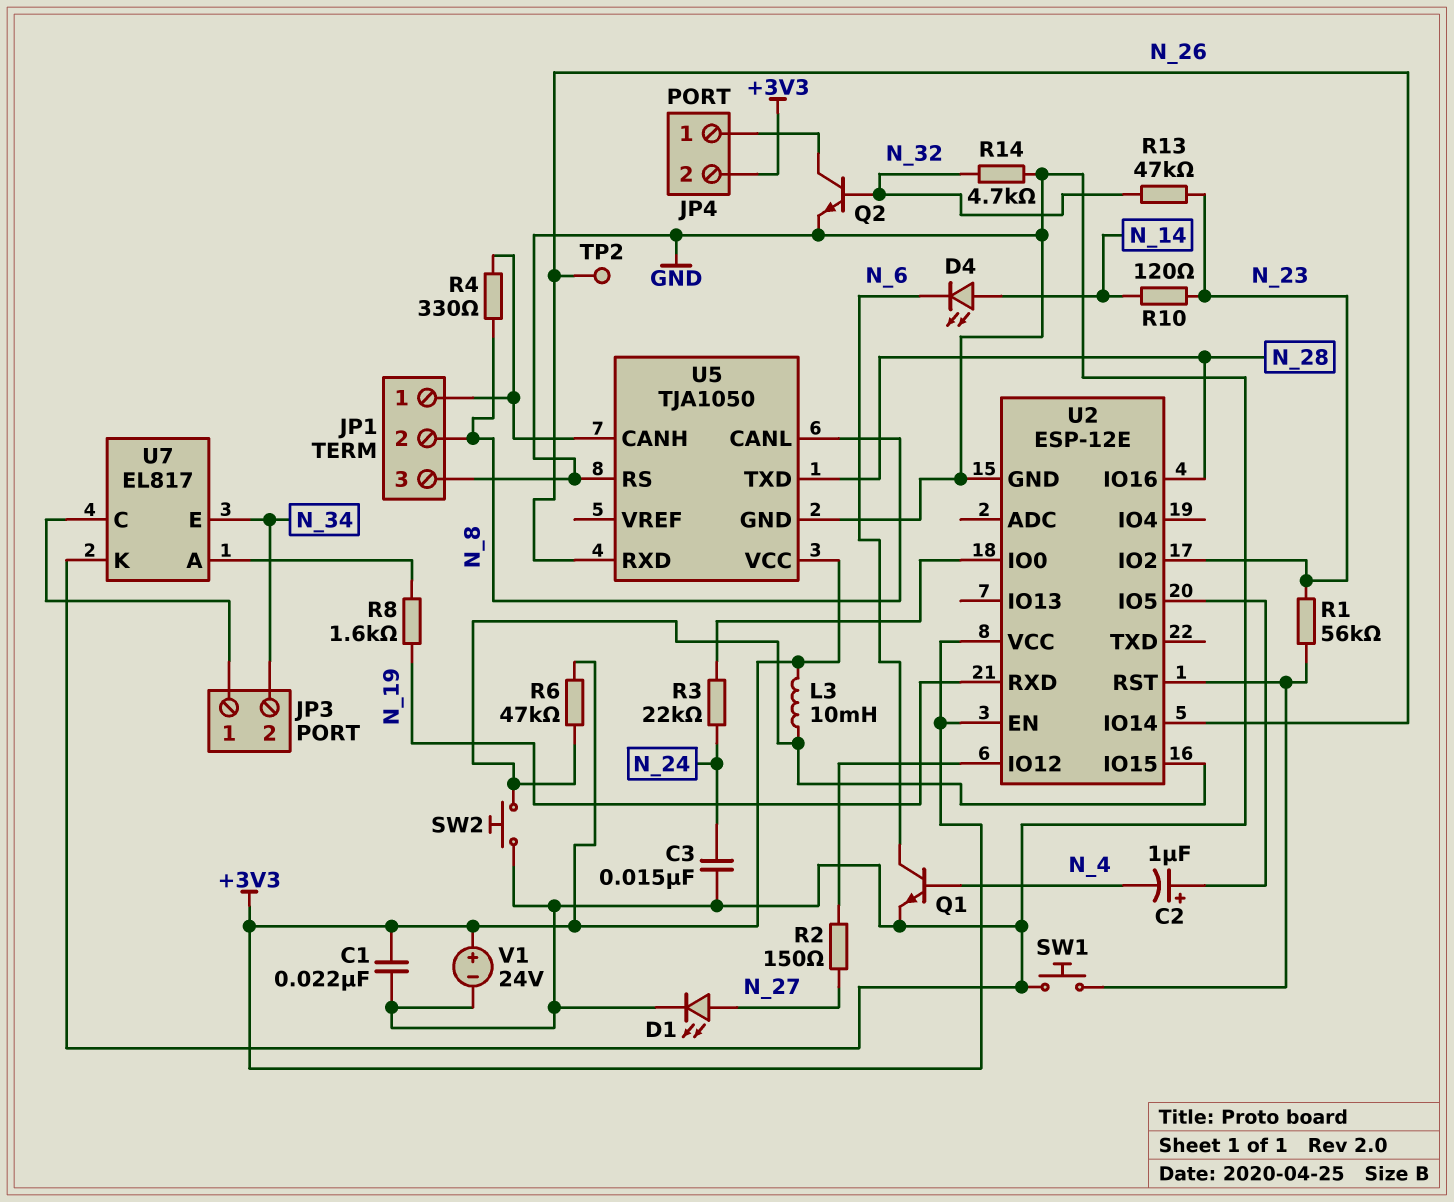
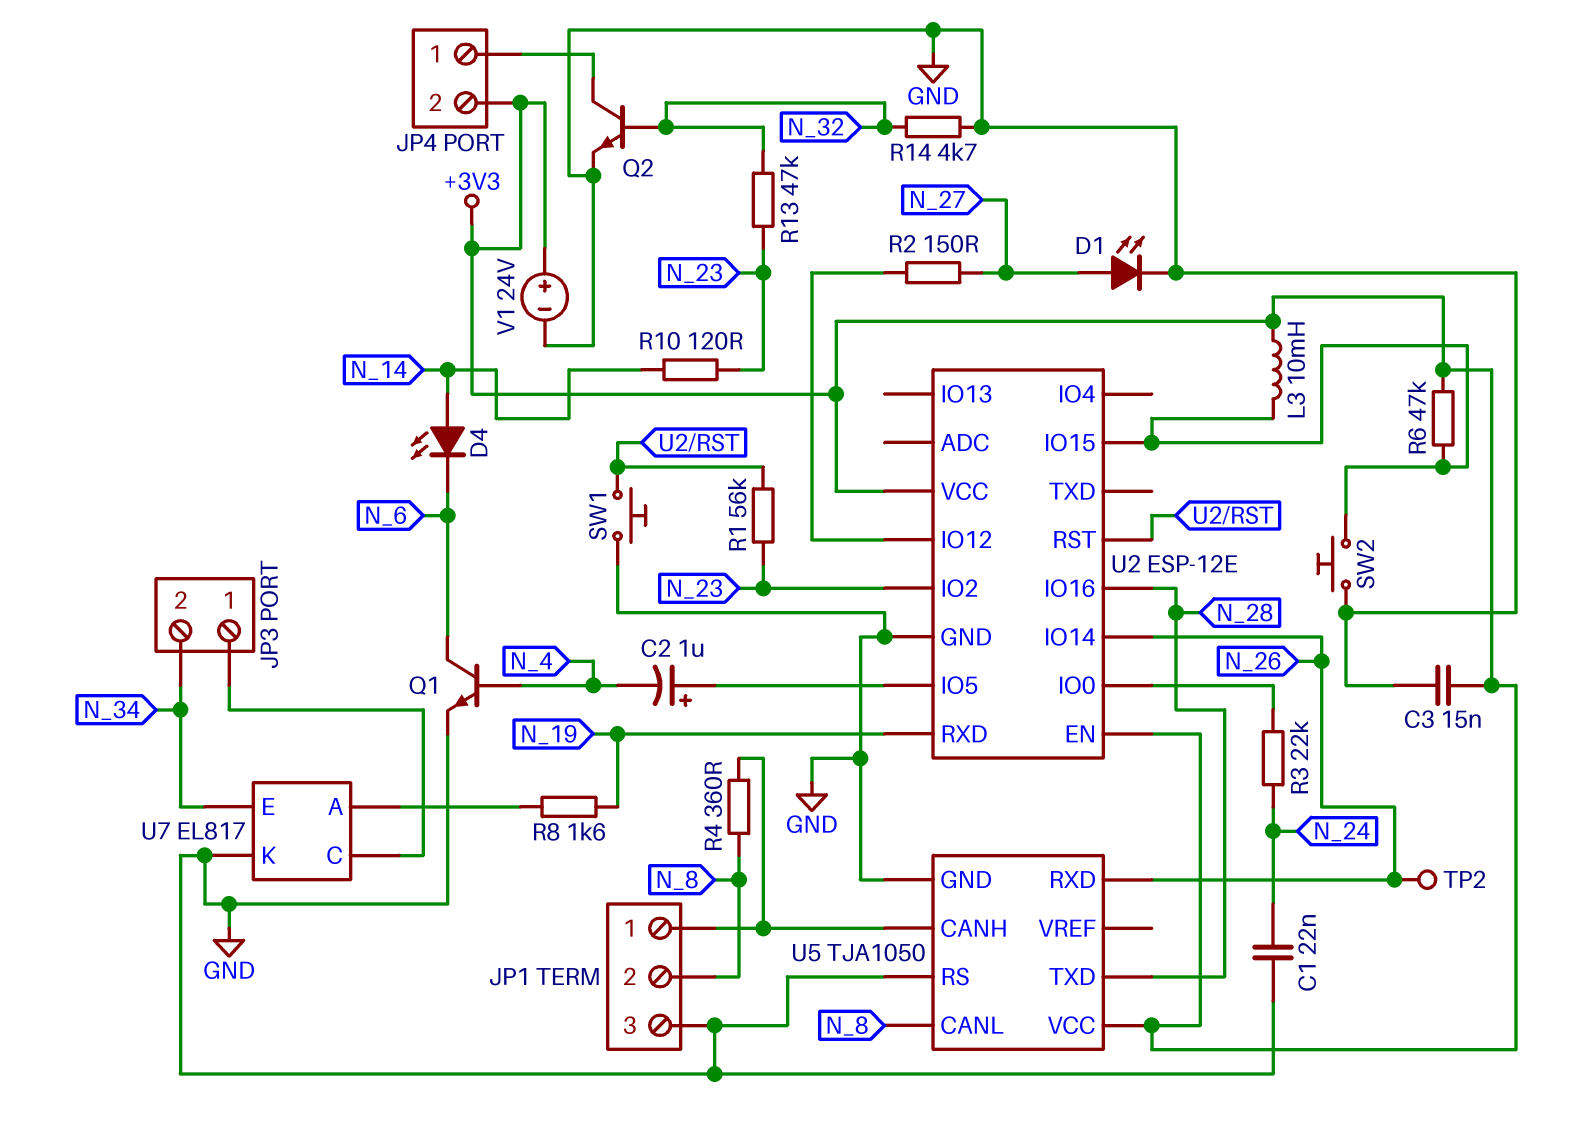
C1: 22nF (+3V3, GND) -> 22nF (GND, N_24)
C3: 15nF (GND, N_24) -> 15nF (+3V3, GND)
R4: 330 (JP1/1, N_8) -> 360 (JP1/1, N_8)

